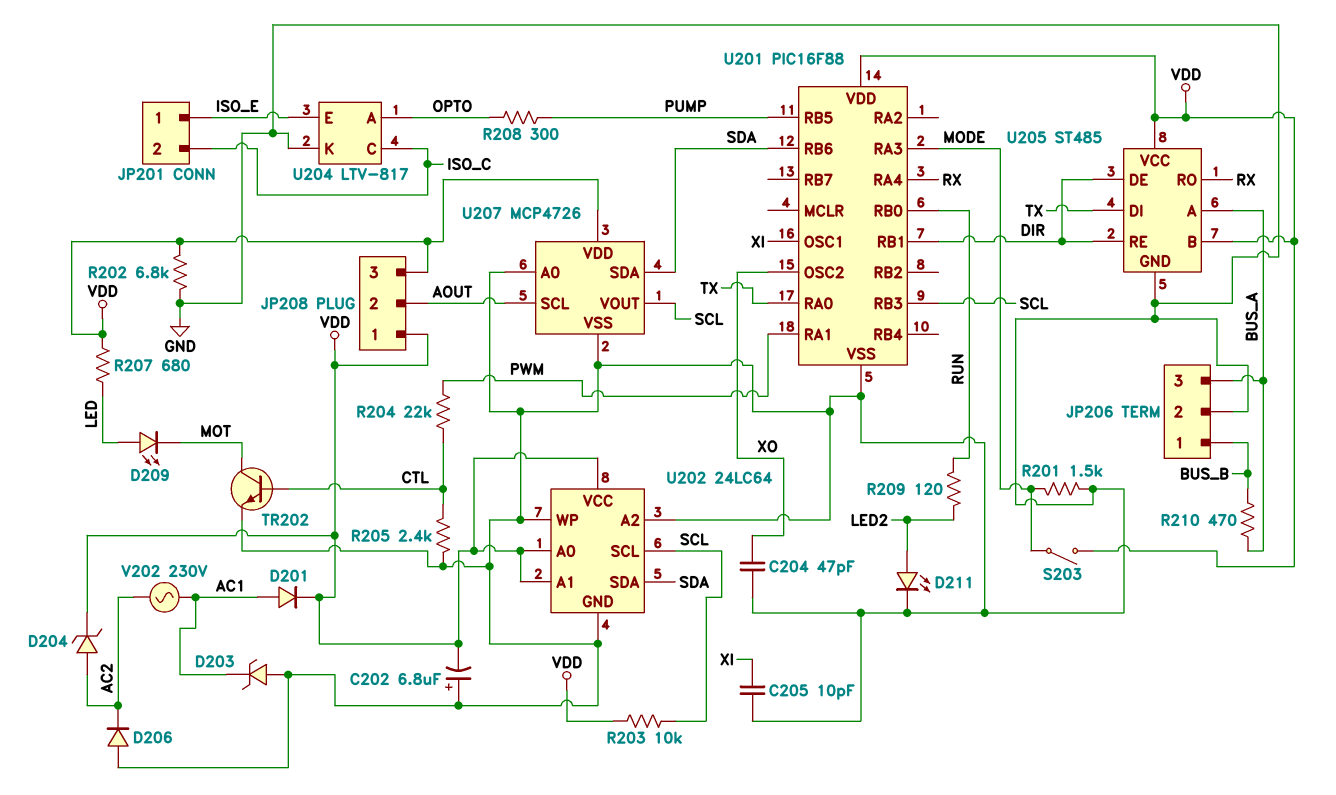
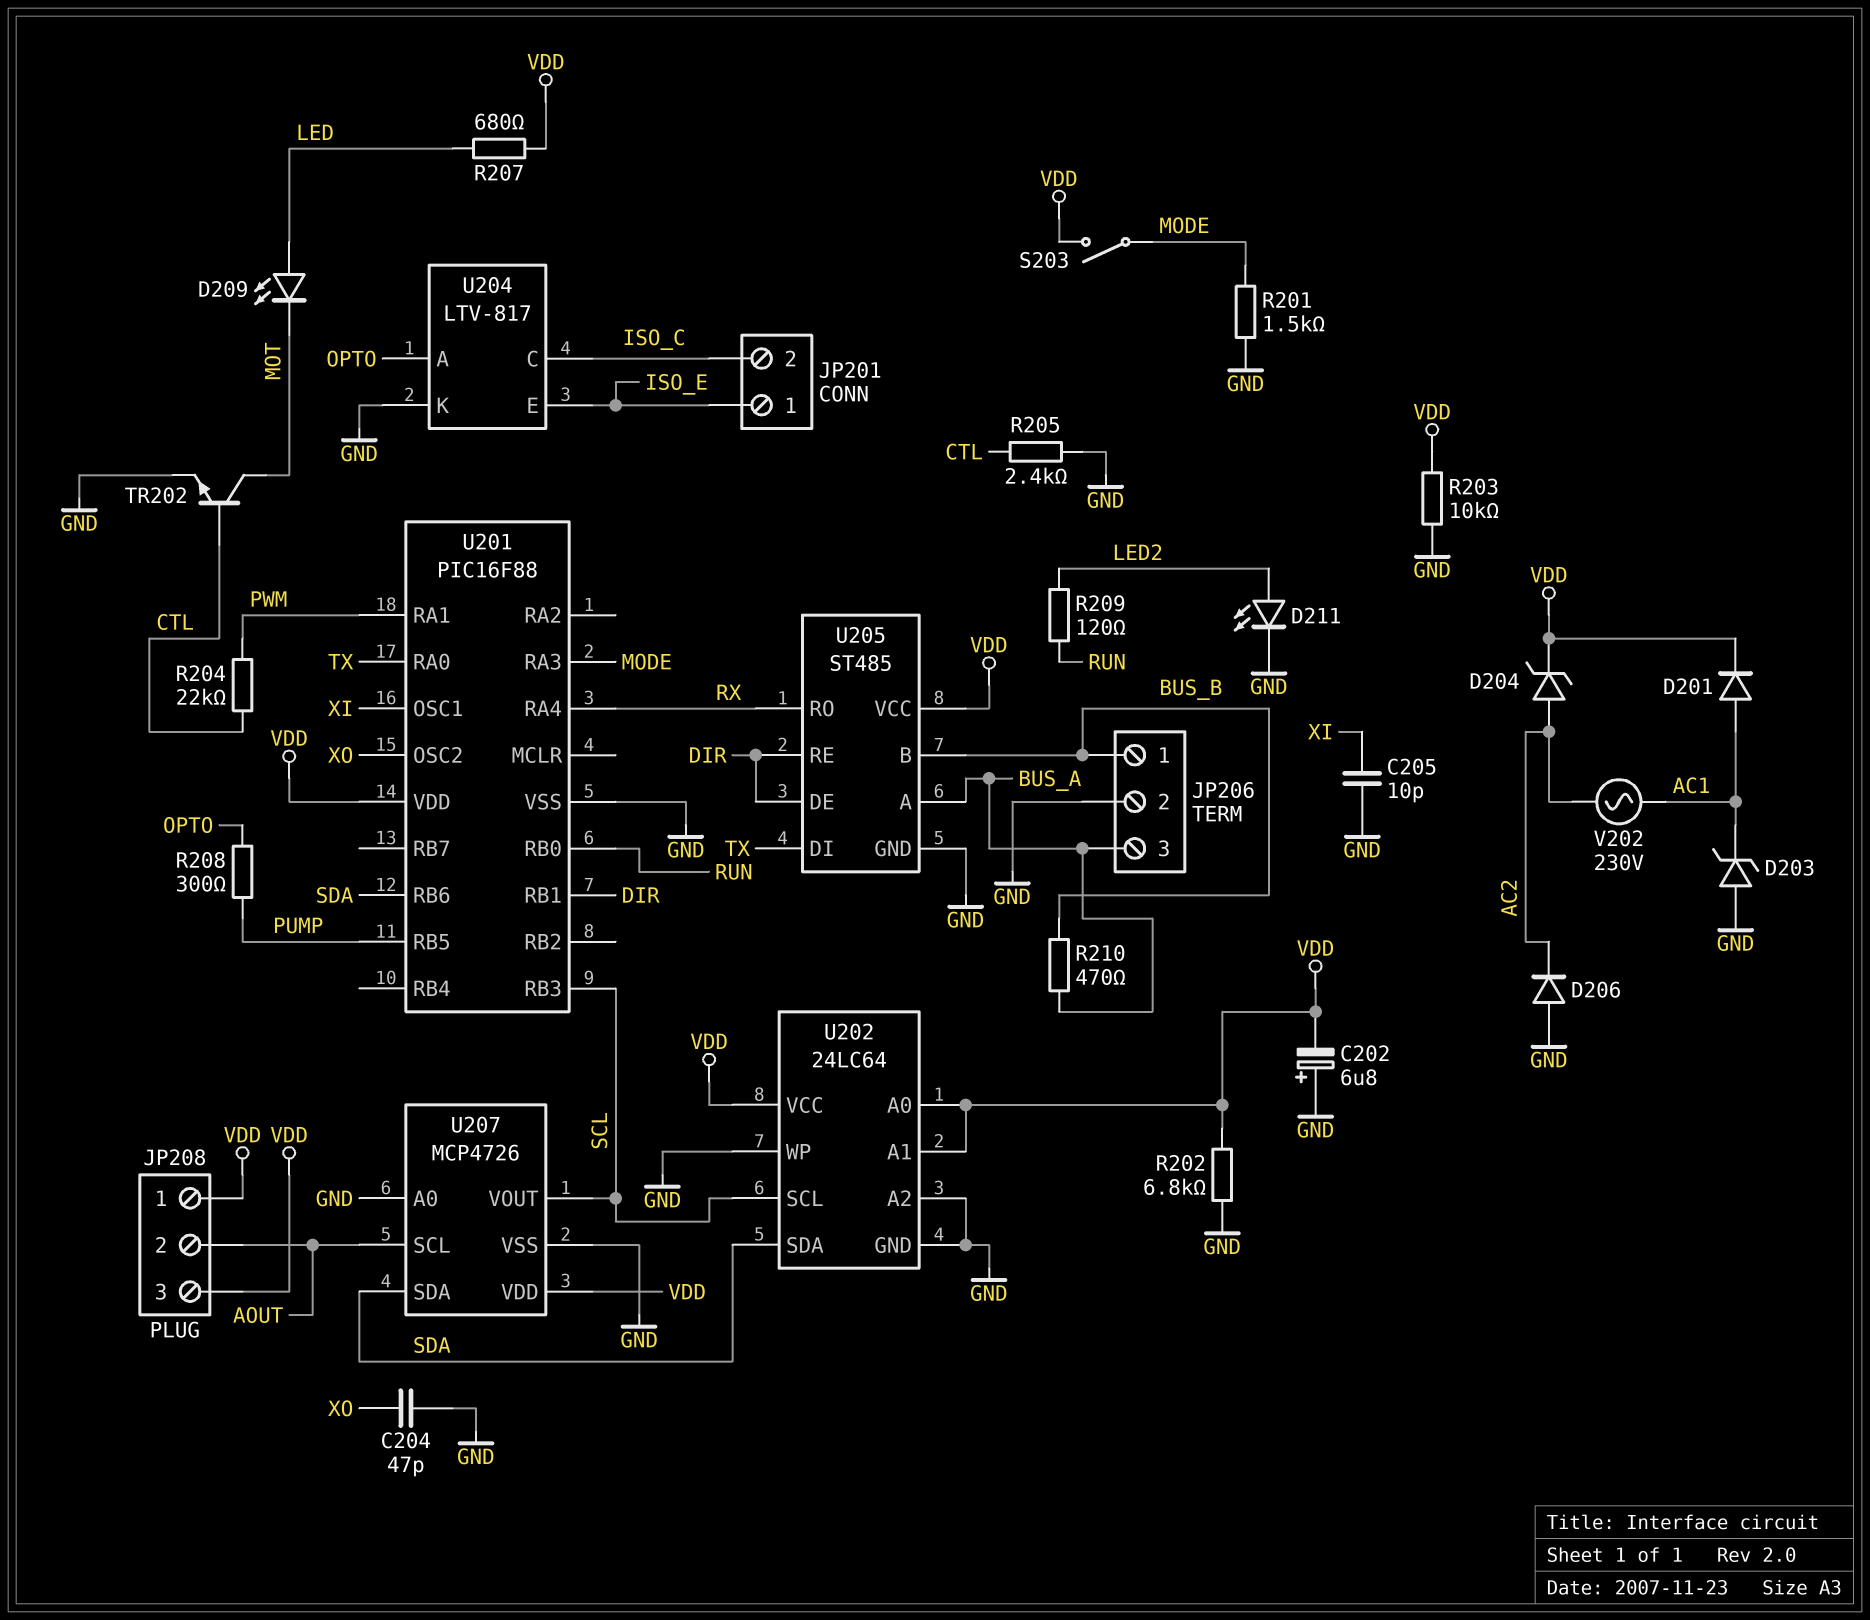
R203: 10k (SCL, VDD) -> 10k (GND, VDD)
U205 pin B: VDD -> BUS_B

